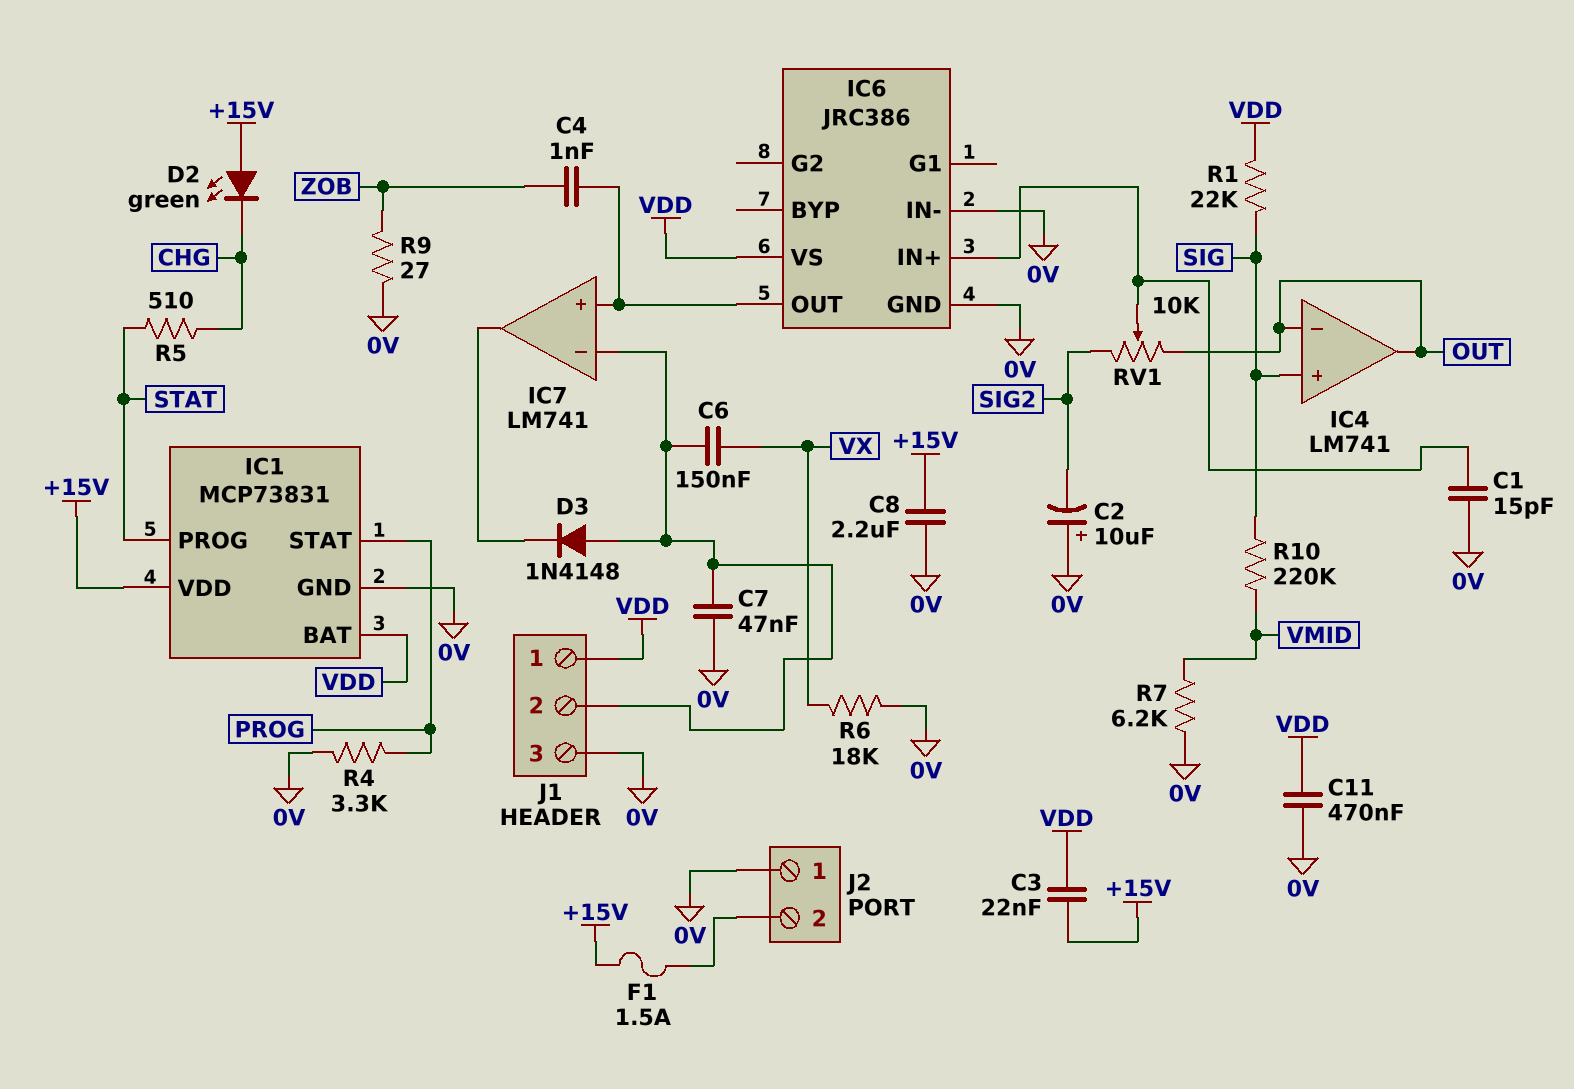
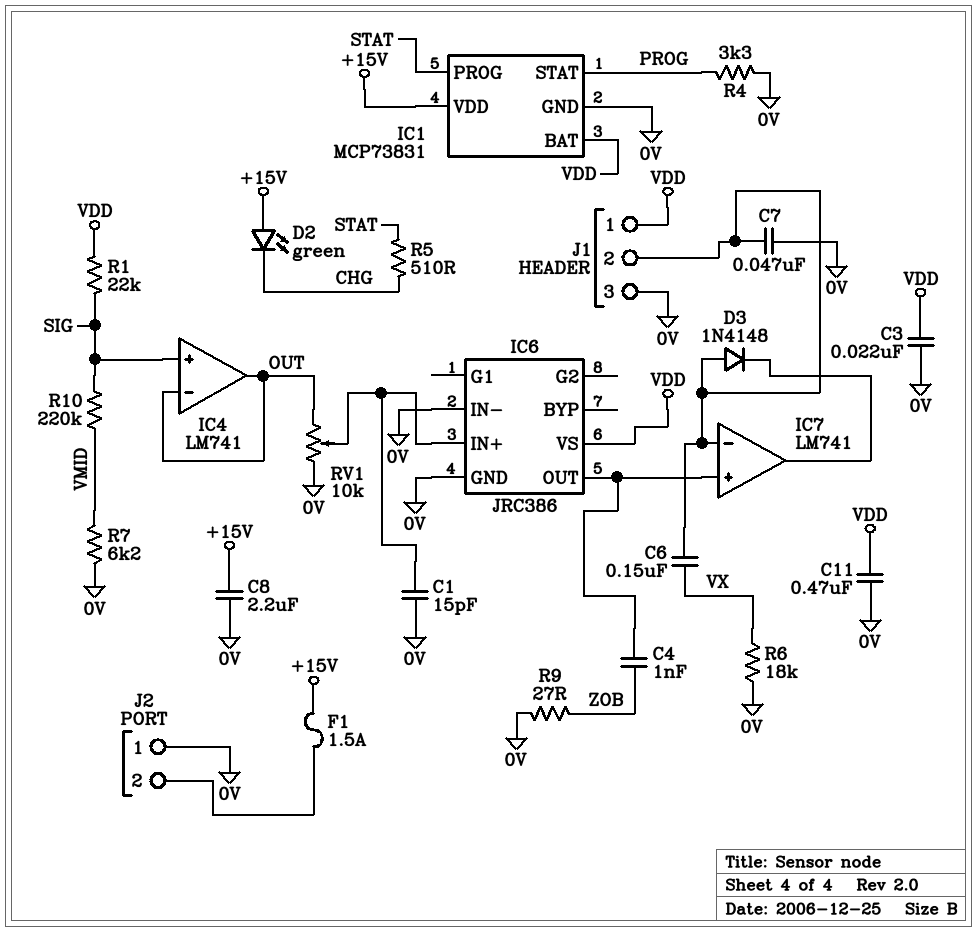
C2: 10uF (plus 0V, minus SIG2) -> none
C3: 22nF (+15V, VDD) -> 22nF (0V, VDD)
RV1: 10k (OUT, SIG2, wiper IC6/IN+) -> 10k (0V, OUT, wiper IC6/IN+)

